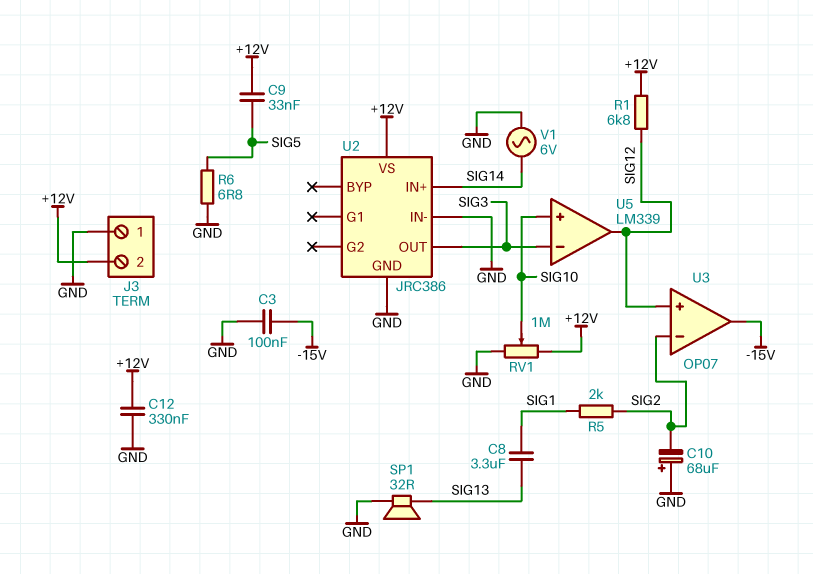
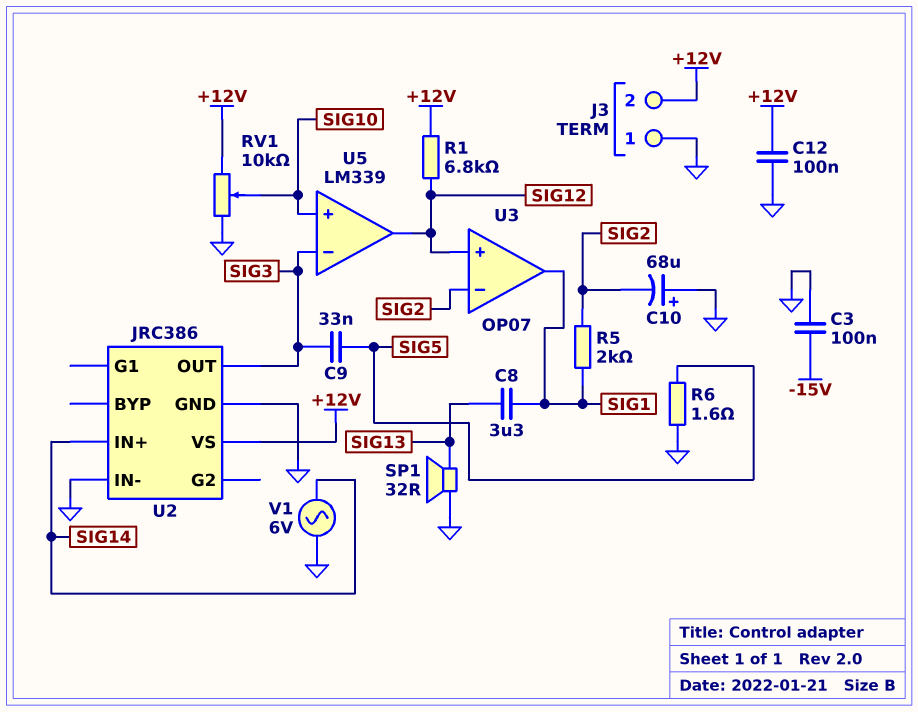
C9: 33nF (+12V, SIG5) -> 33nF (SIG3, SIG5)
C12: 330nF (+12V, GND) -> 100nF (+12V, GND)
R6: 6.8 (GND, SIG5) -> 1.6 (GND, SIG5)
RV1: 1M (+12V, GND, wiper SIG10) -> 10k (+12V, GND, wiper SIG10)
U3 pin out: -15V -> SIG1

